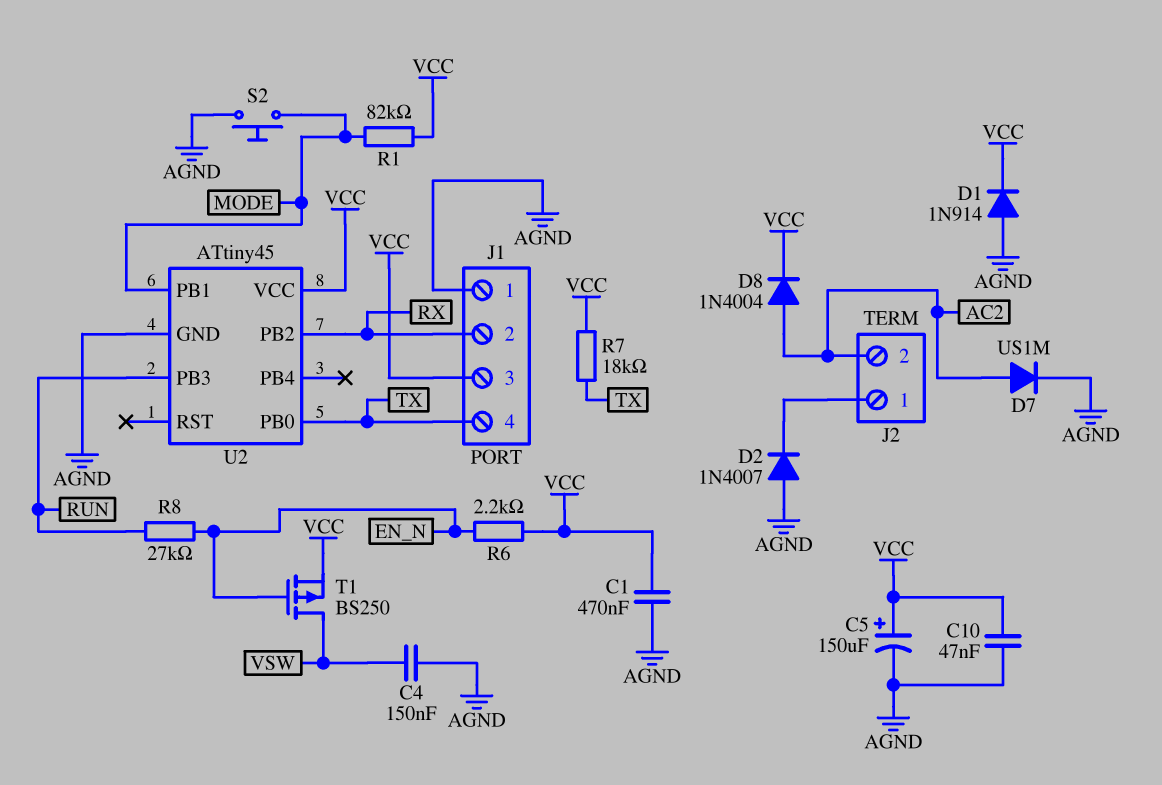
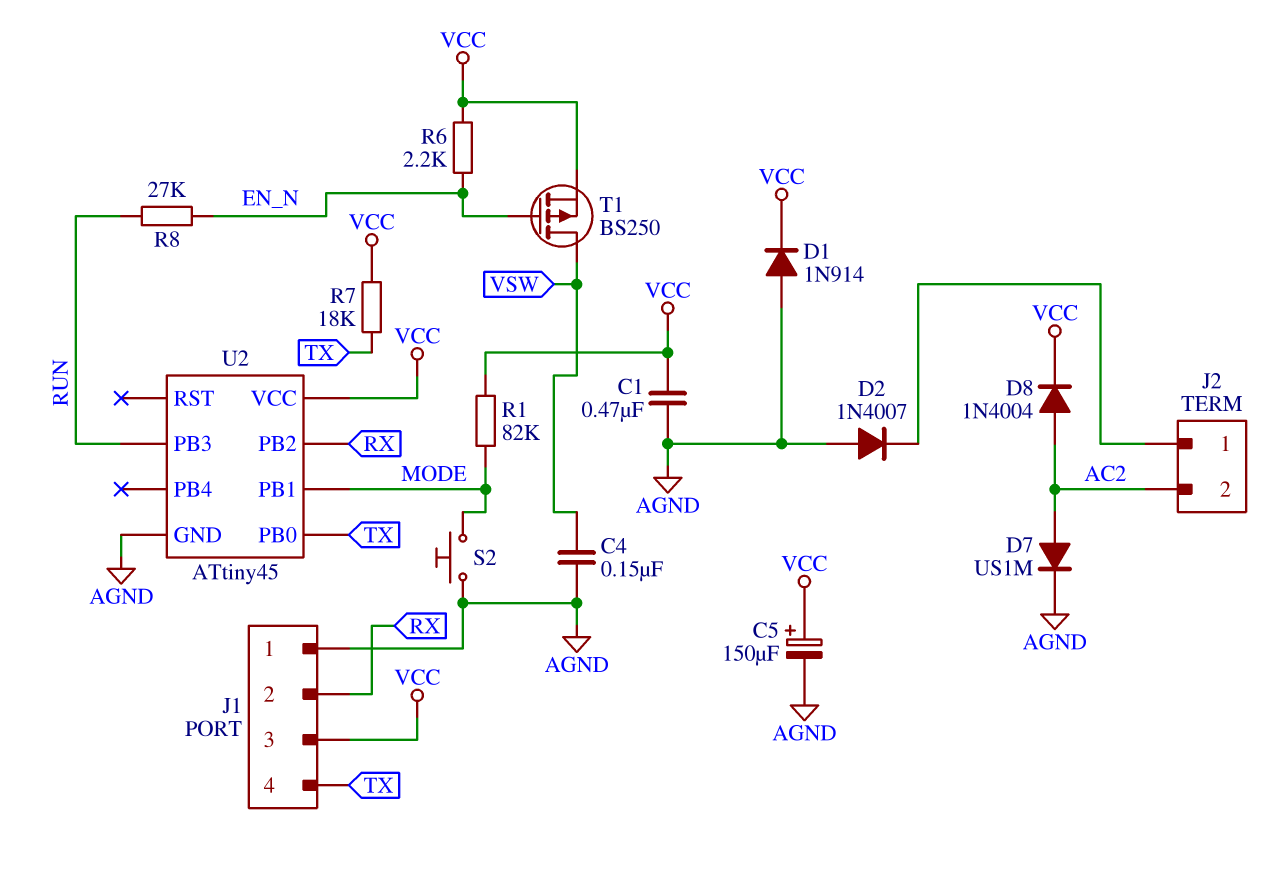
C10: 47nF (AGND, VCC) -> none

